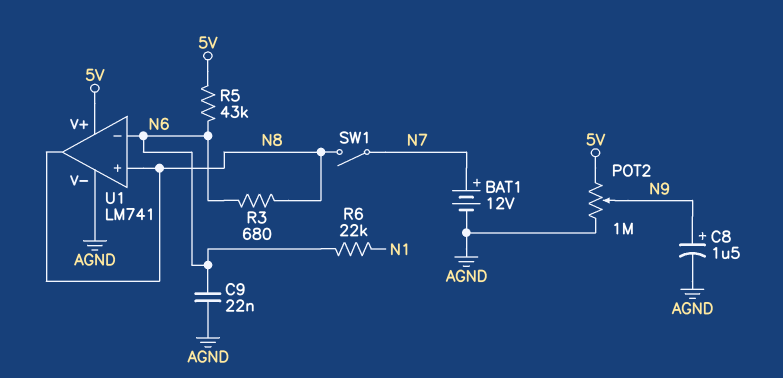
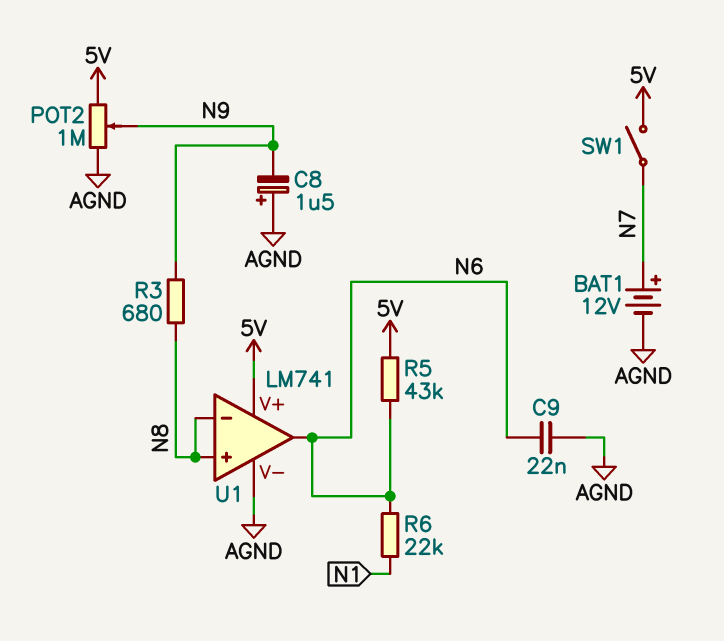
C8: 1.5uF (plus N9, minus AGND) -> 1.5uF (plus AGND, minus N9)
R3: 680 (N6, N8) -> 680 (N8, N9)
SW1: switch (N7, N8) -> switch (5V, N7)
U1 pin in-: N6 -> N8
U1 pin out: N8 -> N6

